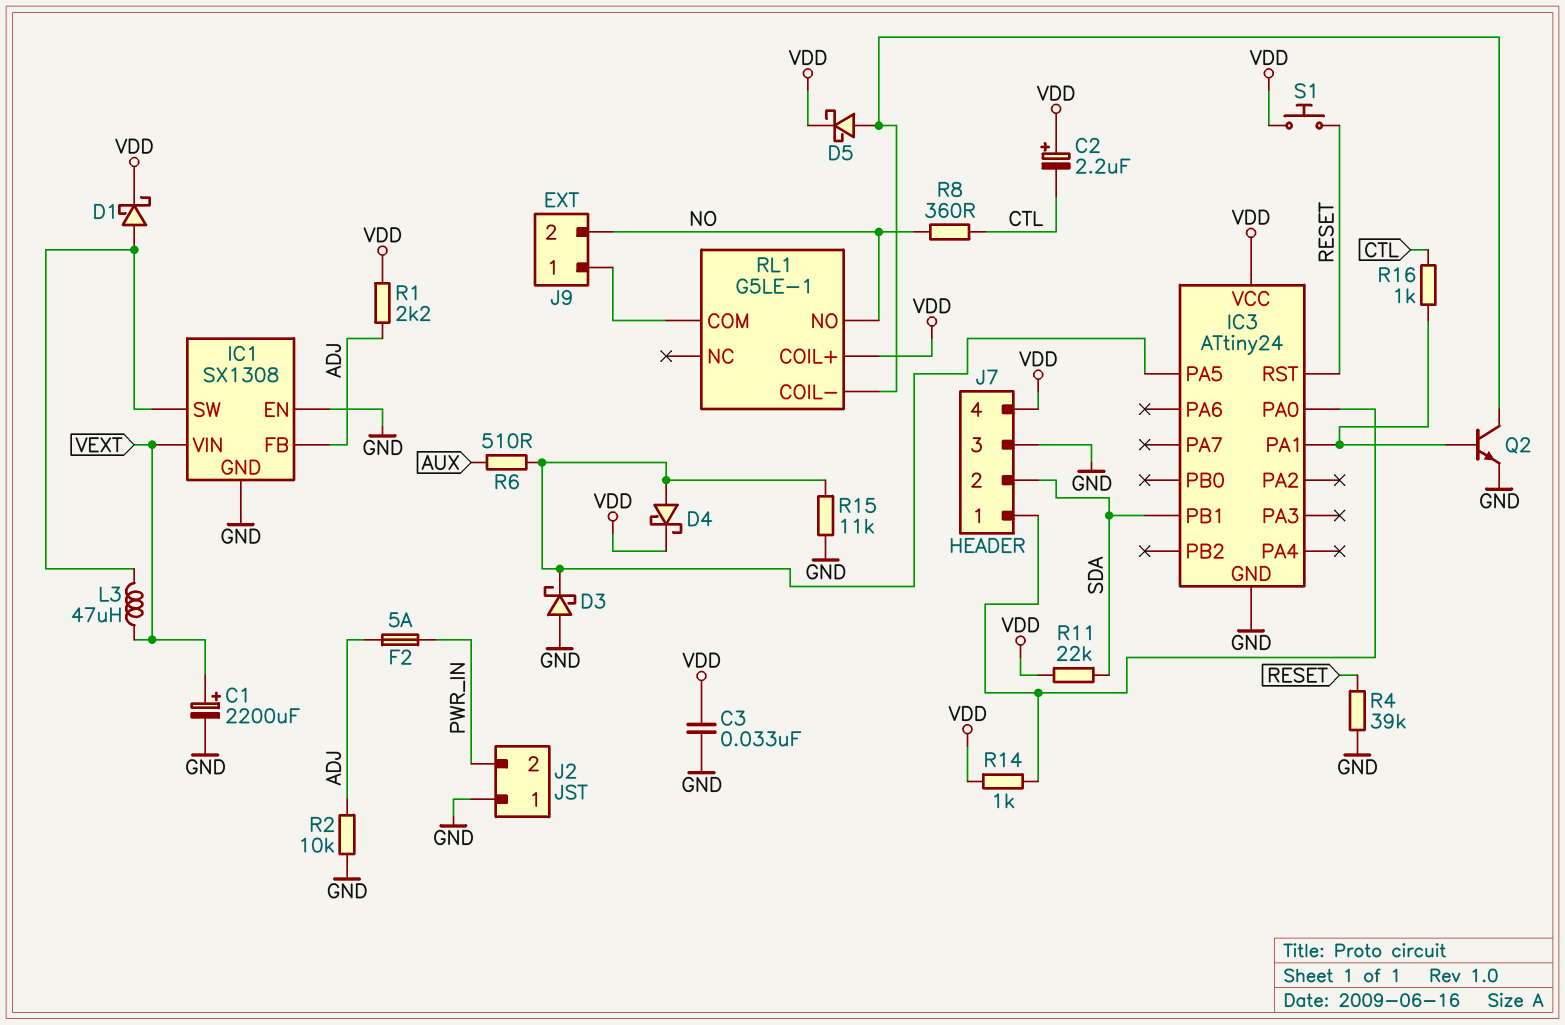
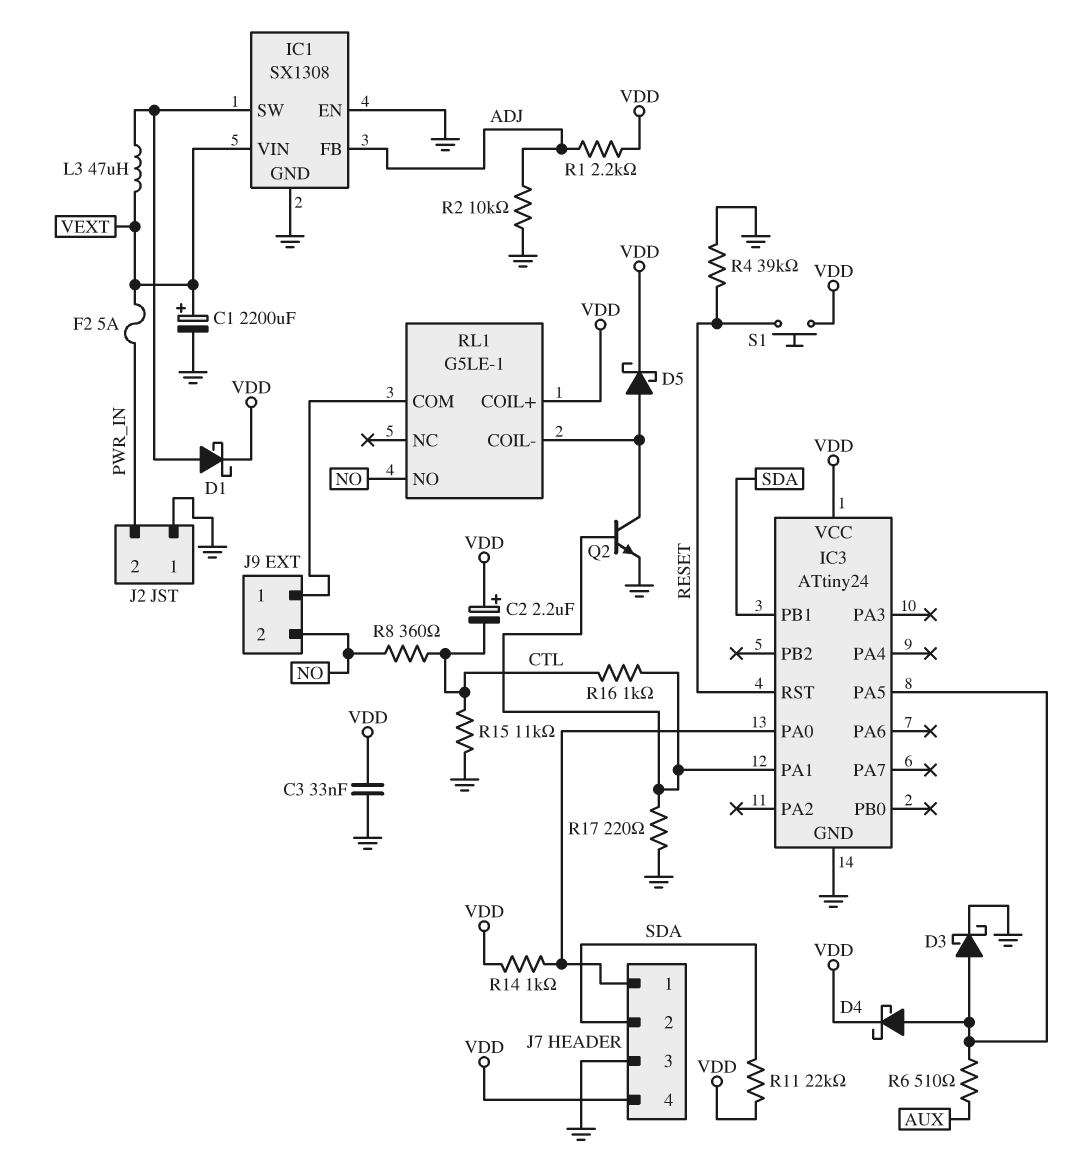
D3: schottky (A GND, K IC3/PA5) -> schottky (A IC3/PA5, K GND)
F2: 5A (ADJ, PWR_IN) -> 5A (PWR_IN, VEXT)
R15: 11k (GND, IC3/PA5) -> 11k (CTL, GND)
R17: none -> 220 (GND, IC3/PA1)

